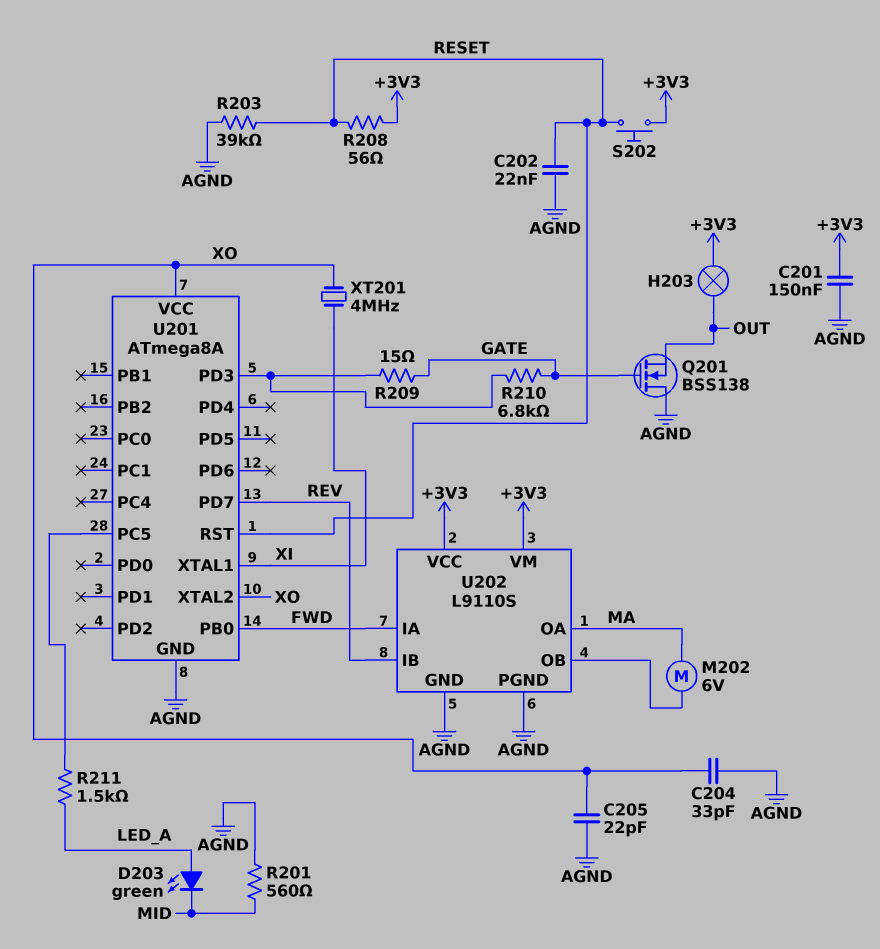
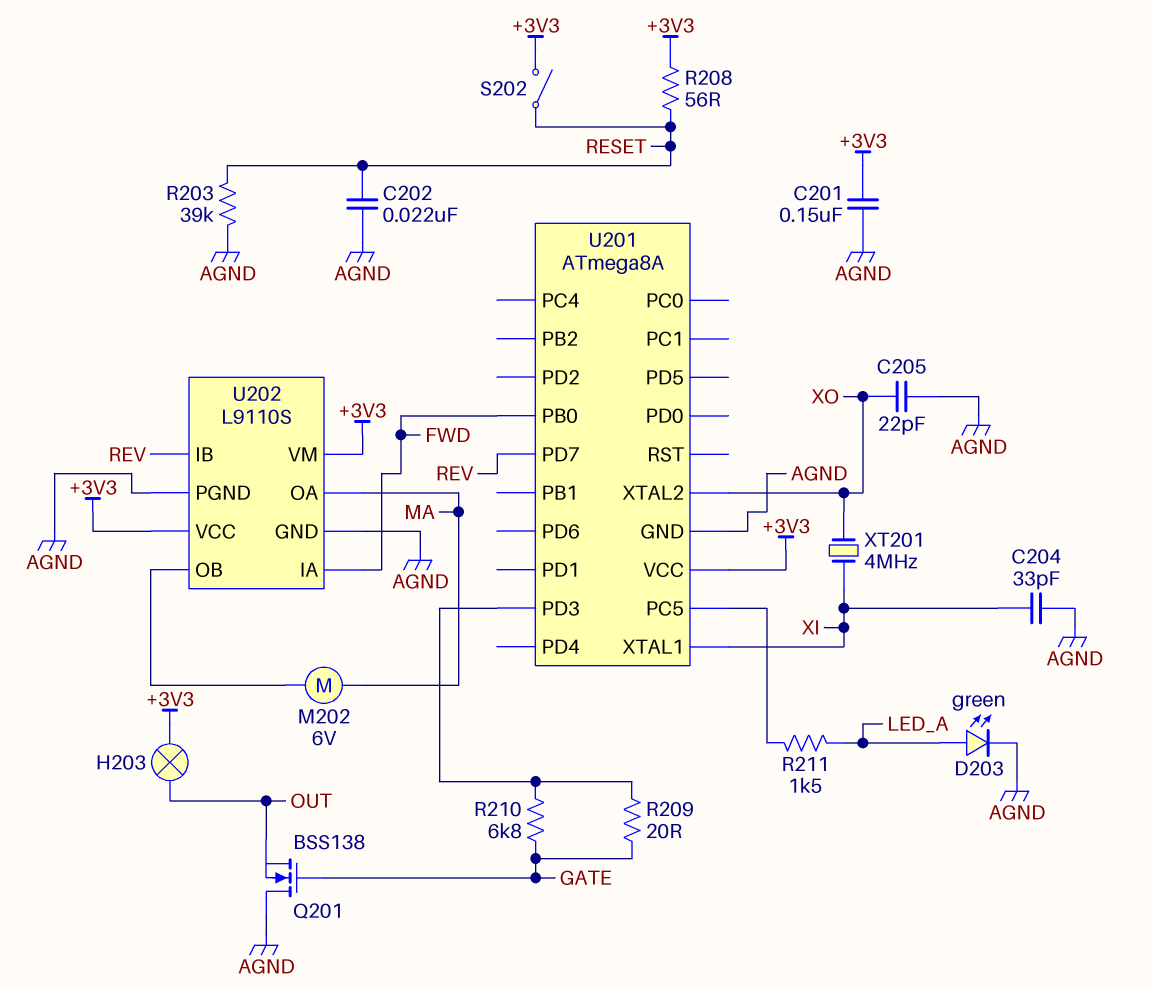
C204: 33pF (AGND, XO) -> 33pF (AGND, XI)
D203: LED green (A LED_A, K MID) -> LED green (A LED_A, K AGND)
R201: 560 (AGND, MID) -> none
R209: 15 (GATE, U201/PD3) -> 20 (GATE, U201/PD3)
S202: button (+3V3, RESET) -> switch (+3V3, RESET)
U201 pin RST: RESET -> none
U201 pin VCC: XO -> +3V3

